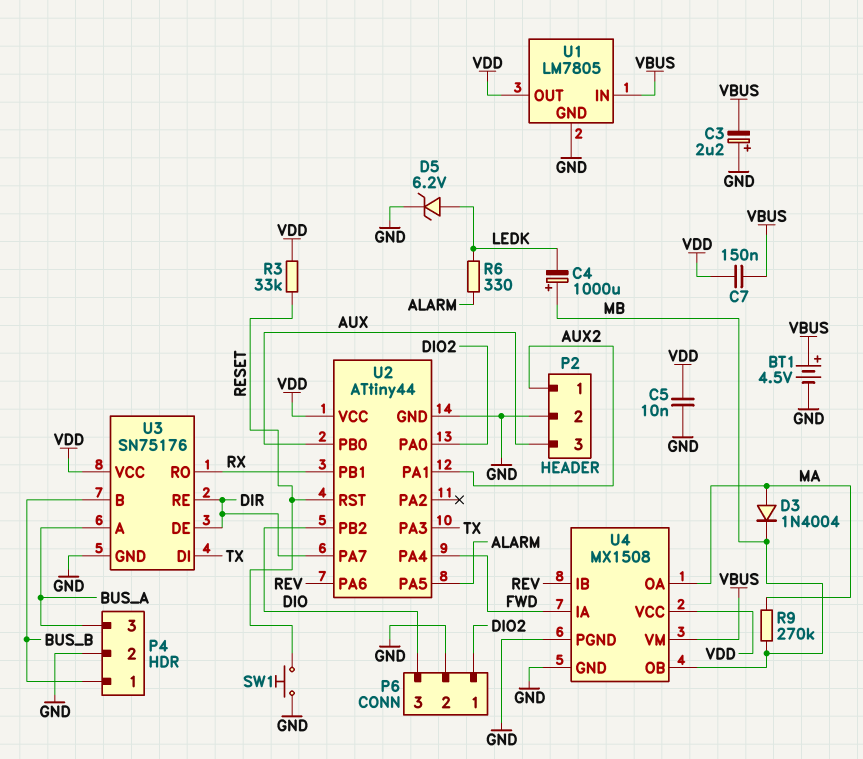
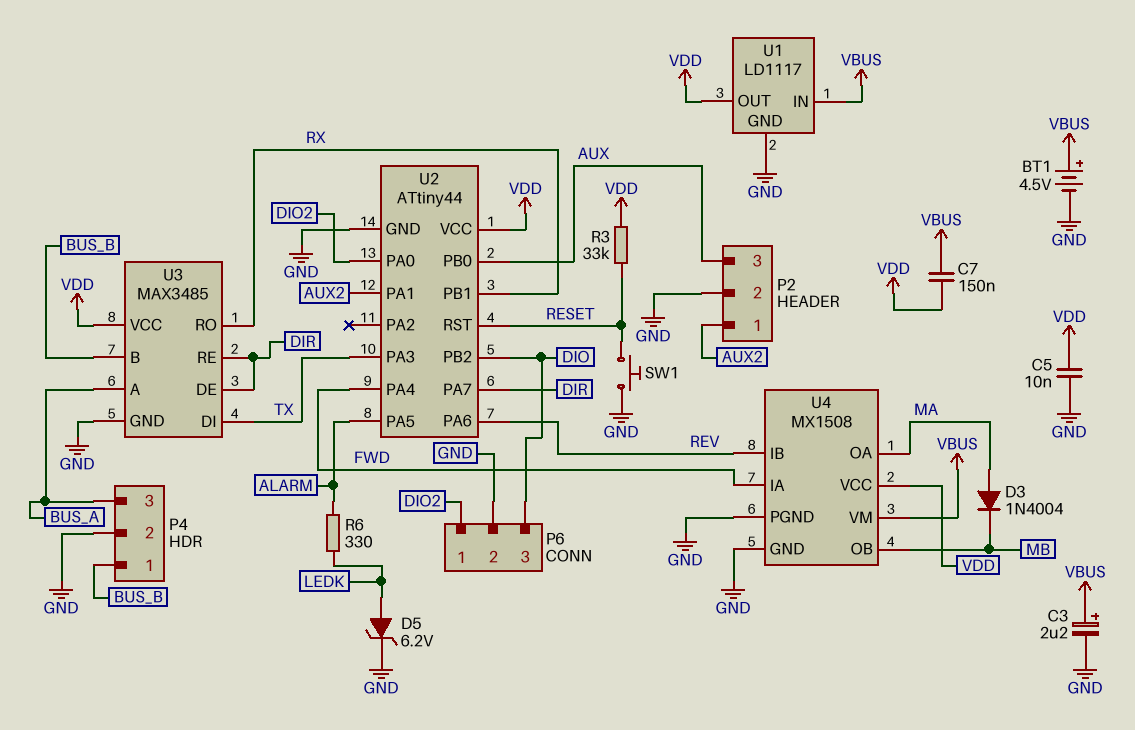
C3: 2.2uF (plus GND, minus VBUS) -> 2.2uF (plus VBUS, minus GND)
C4: 1000uF (plus MB, minus LEDK) -> none
R9: 270k (MA, MB) -> none
U1: LM7805 -> LD1117
U3: SN75176 -> MAX3485

